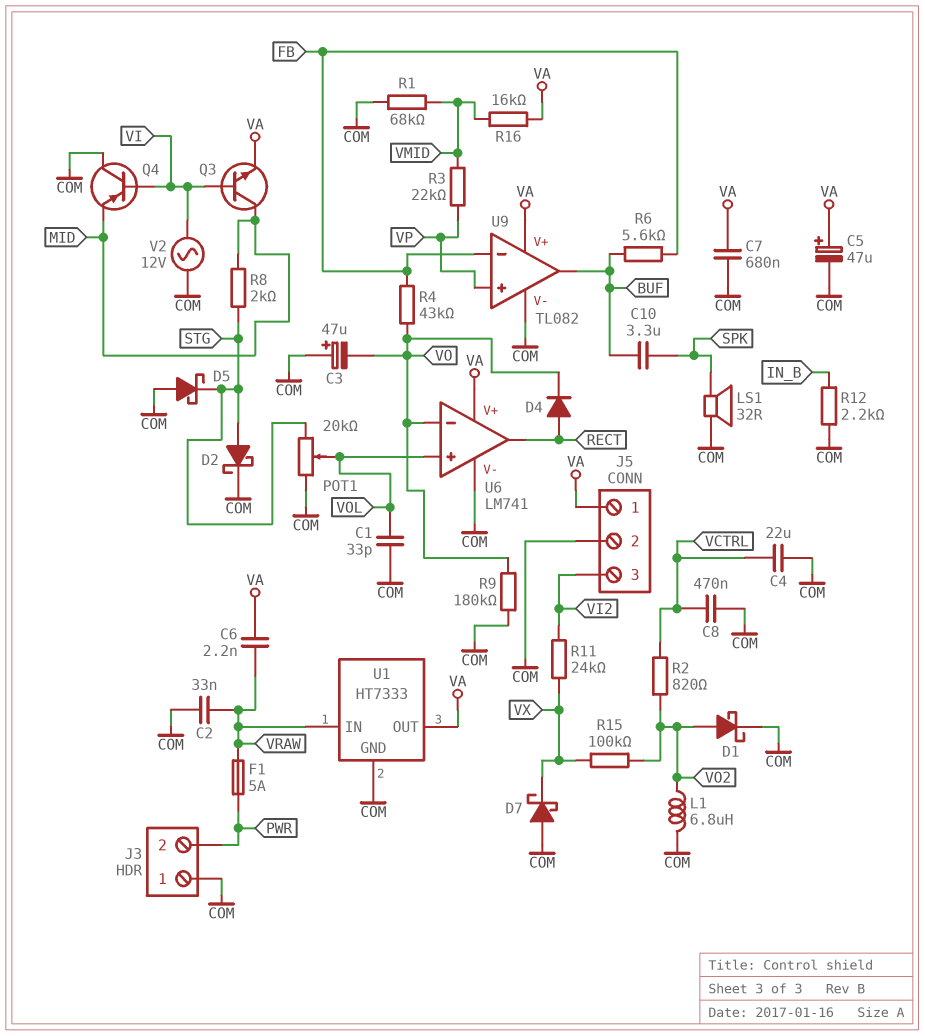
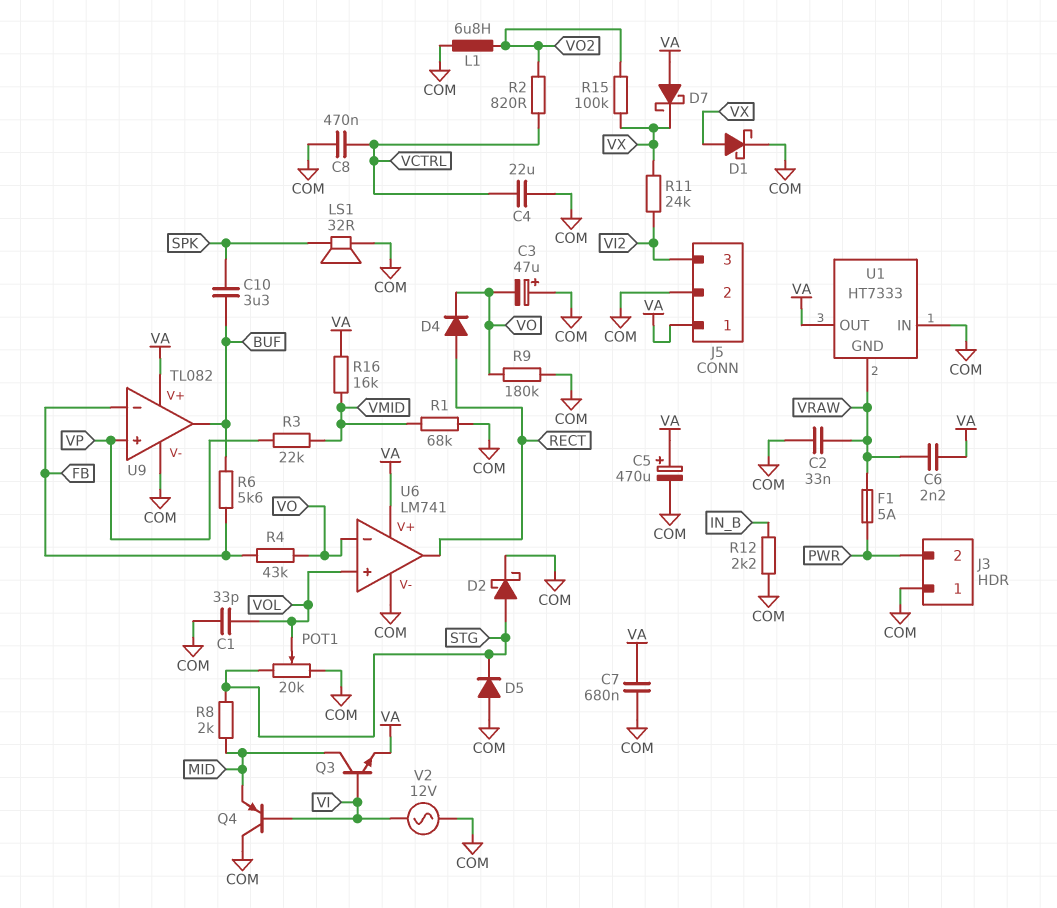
C5: 47uF (plus VA, minus COM) -> 470uF (plus VA, minus COM)
D1: schottky (A VO2, K COM) -> schottky (A VX, K COM)
D5: schottky (A COM, K STG) -> diode (A COM, K STG)
D7: schottky (A COM, K VX) -> schottky (A VA, K VX)
U1 pin GND: COM -> VRAW
U1 pin IN: VRAW -> COM

